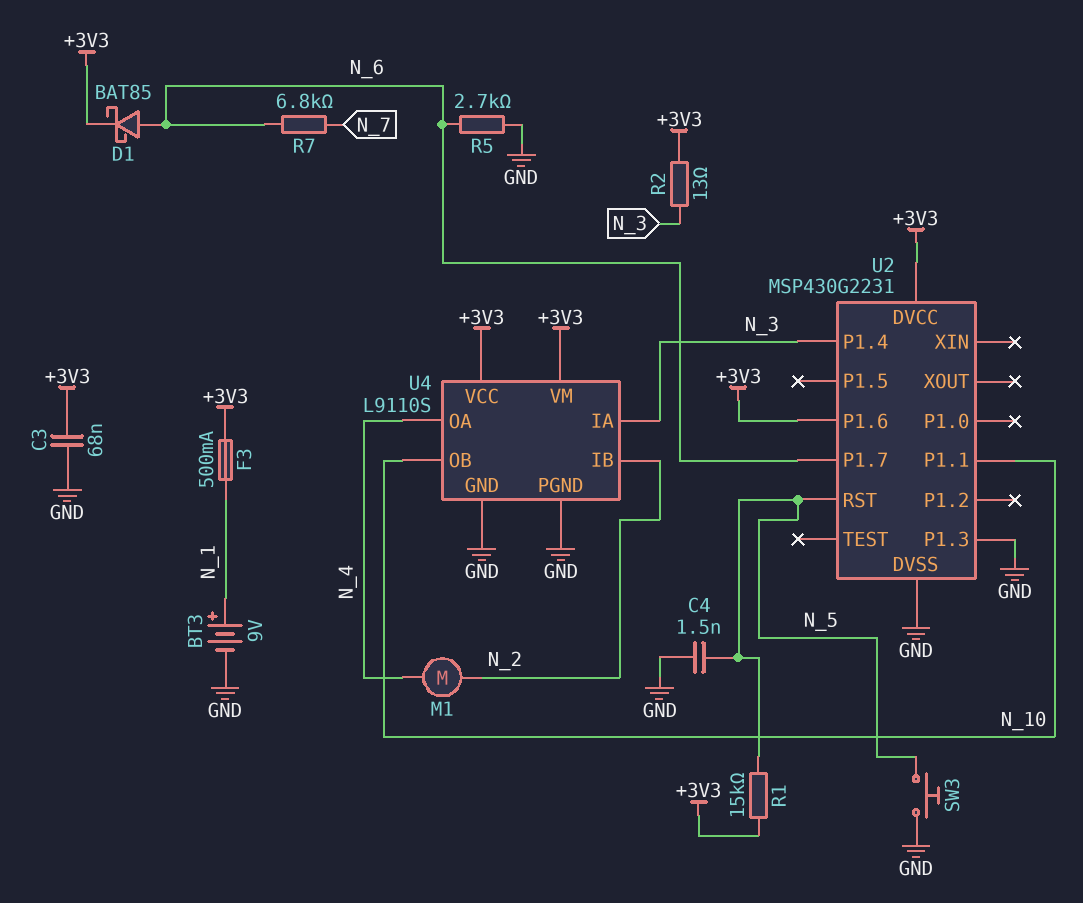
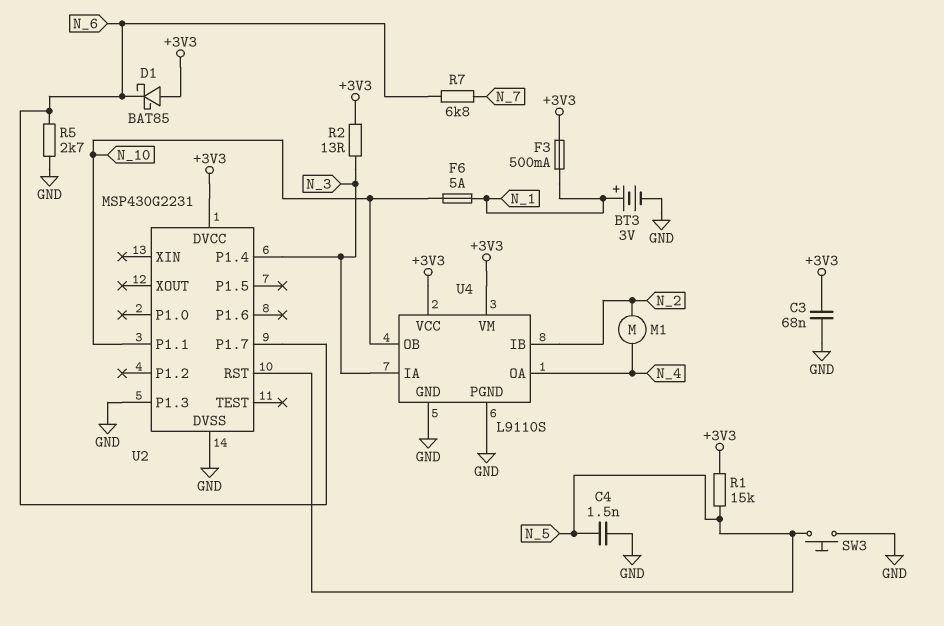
BT3: 9V (plus N_1, minus GND) -> 3V (plus N_1, minus GND)
D1: schottky BAT85 (A N_6, K +3V3) -> schottky BAT85 (A +3V3, K N_6)
F6: none -> 5A (N_1, N_10)
U2 pin P1.6: +3V3 -> none

